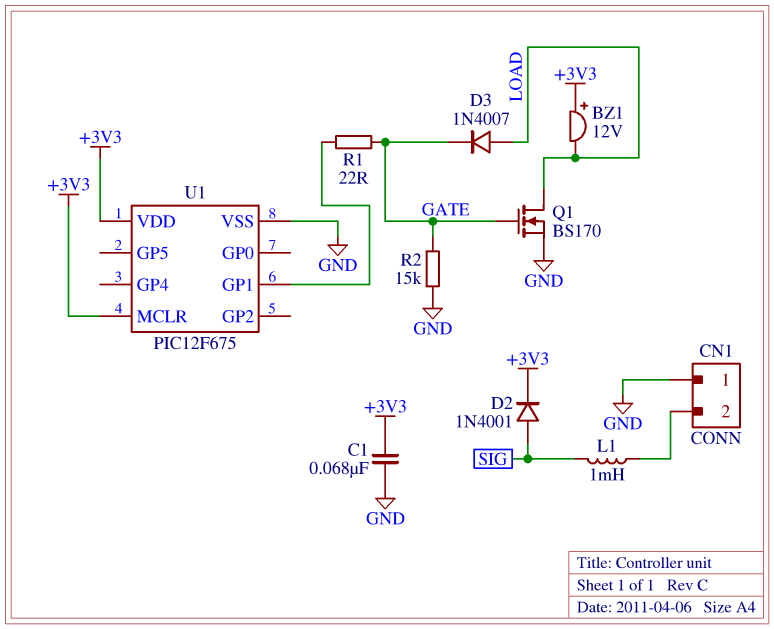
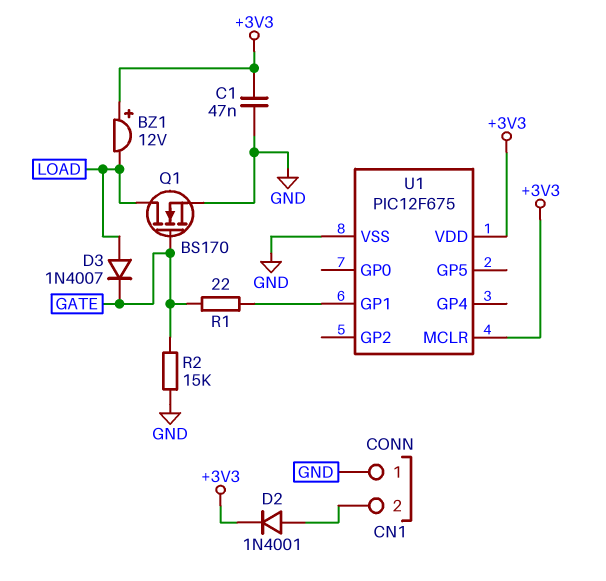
C1: 68nF (+3V3, GND) -> 47nF (+3V3, GND)
D2: diode 1N4001 (A SIG, K +3V3) -> diode 1N4001 (A CN1/2, K +3V3)
L1: 1mH (CN1/2, SIG) -> none

